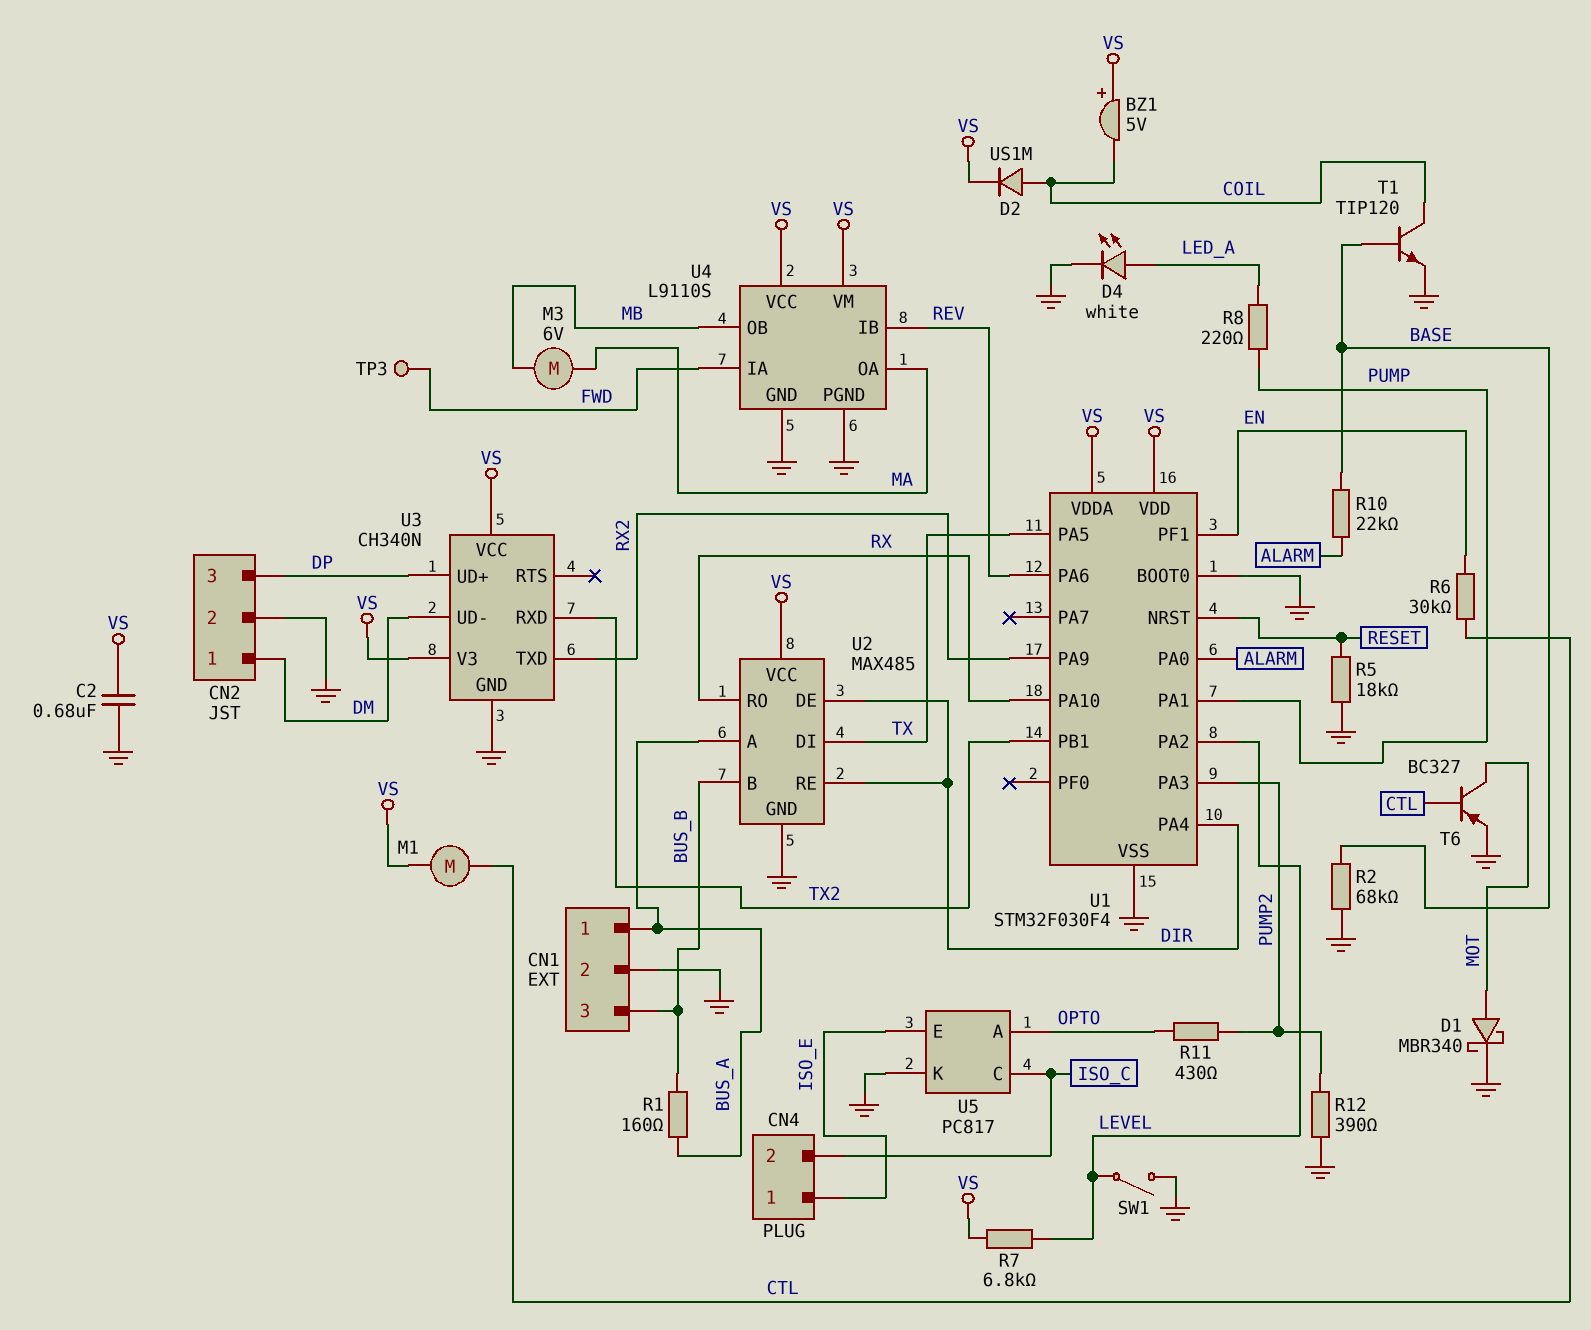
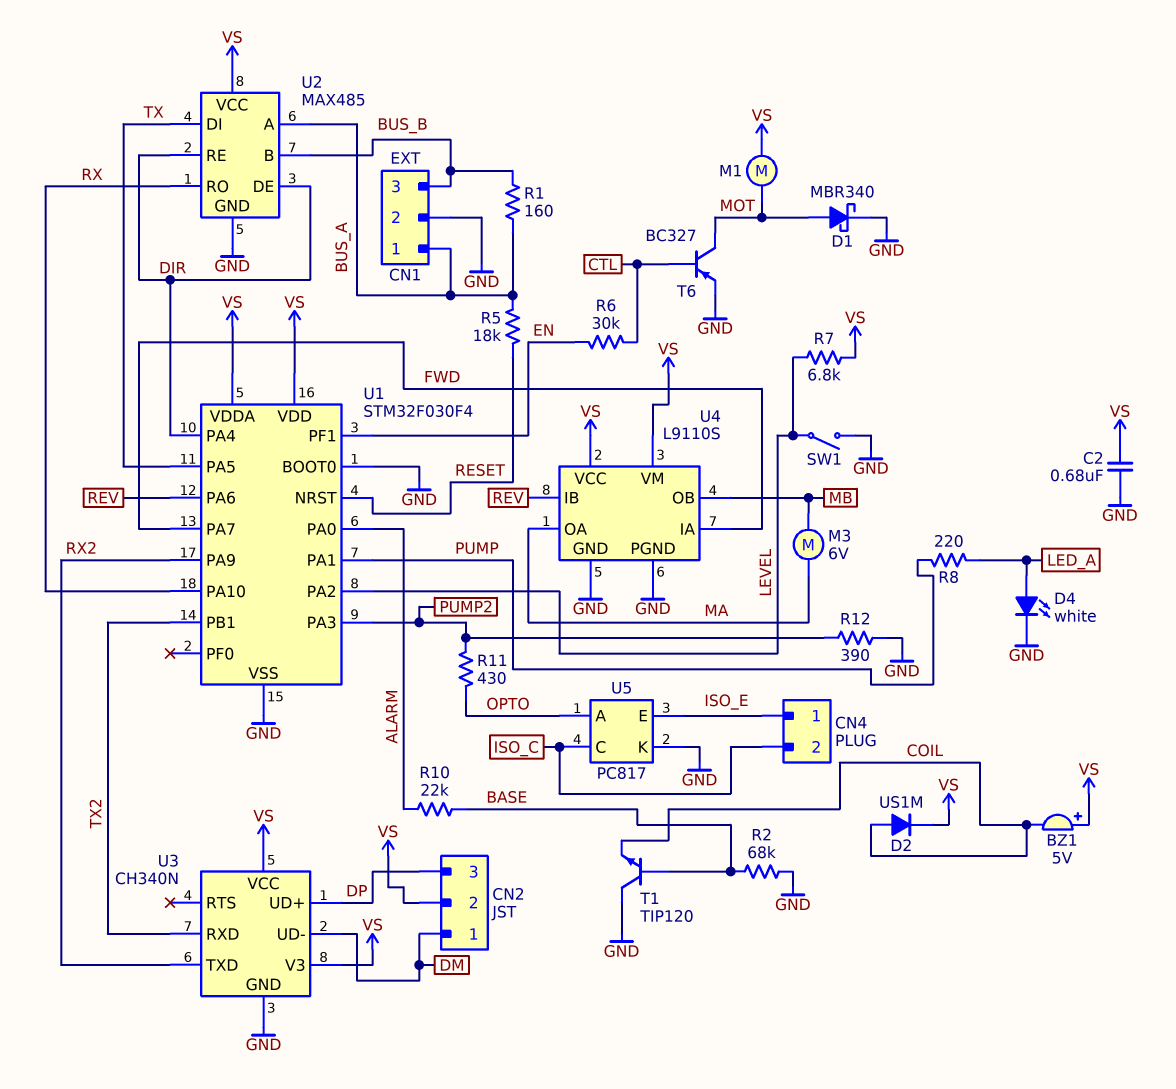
CN2 pin 2: GND -> VS
M1: motor (CTL, VS) -> motor (MOT, VS)
R5: 18k (GND, RESET) -> 18k (BUS_A, RESET)
T1: NPN TIP120 (B BASE, C COIL, E GND) -> NPN TIP120 (B BASE, C GND, E COIL)
TP3: test point (FWD) -> none
U1 pin PA7: none -> FWD

